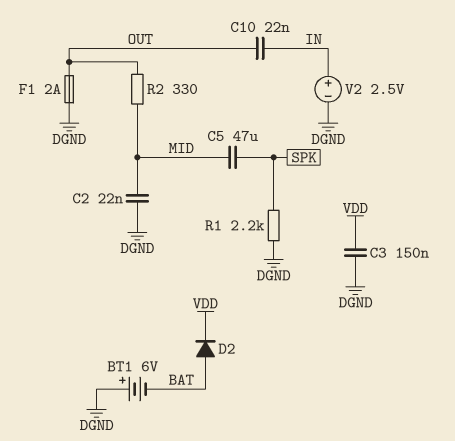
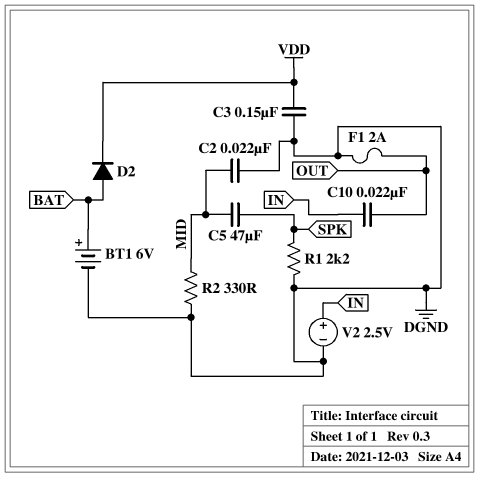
BT1: 6V (plus DGND, minus BAT) -> 6V (plus BAT, minus DGND)
R2: 330 (MID, OUT) -> 330 (DGND, MID)

